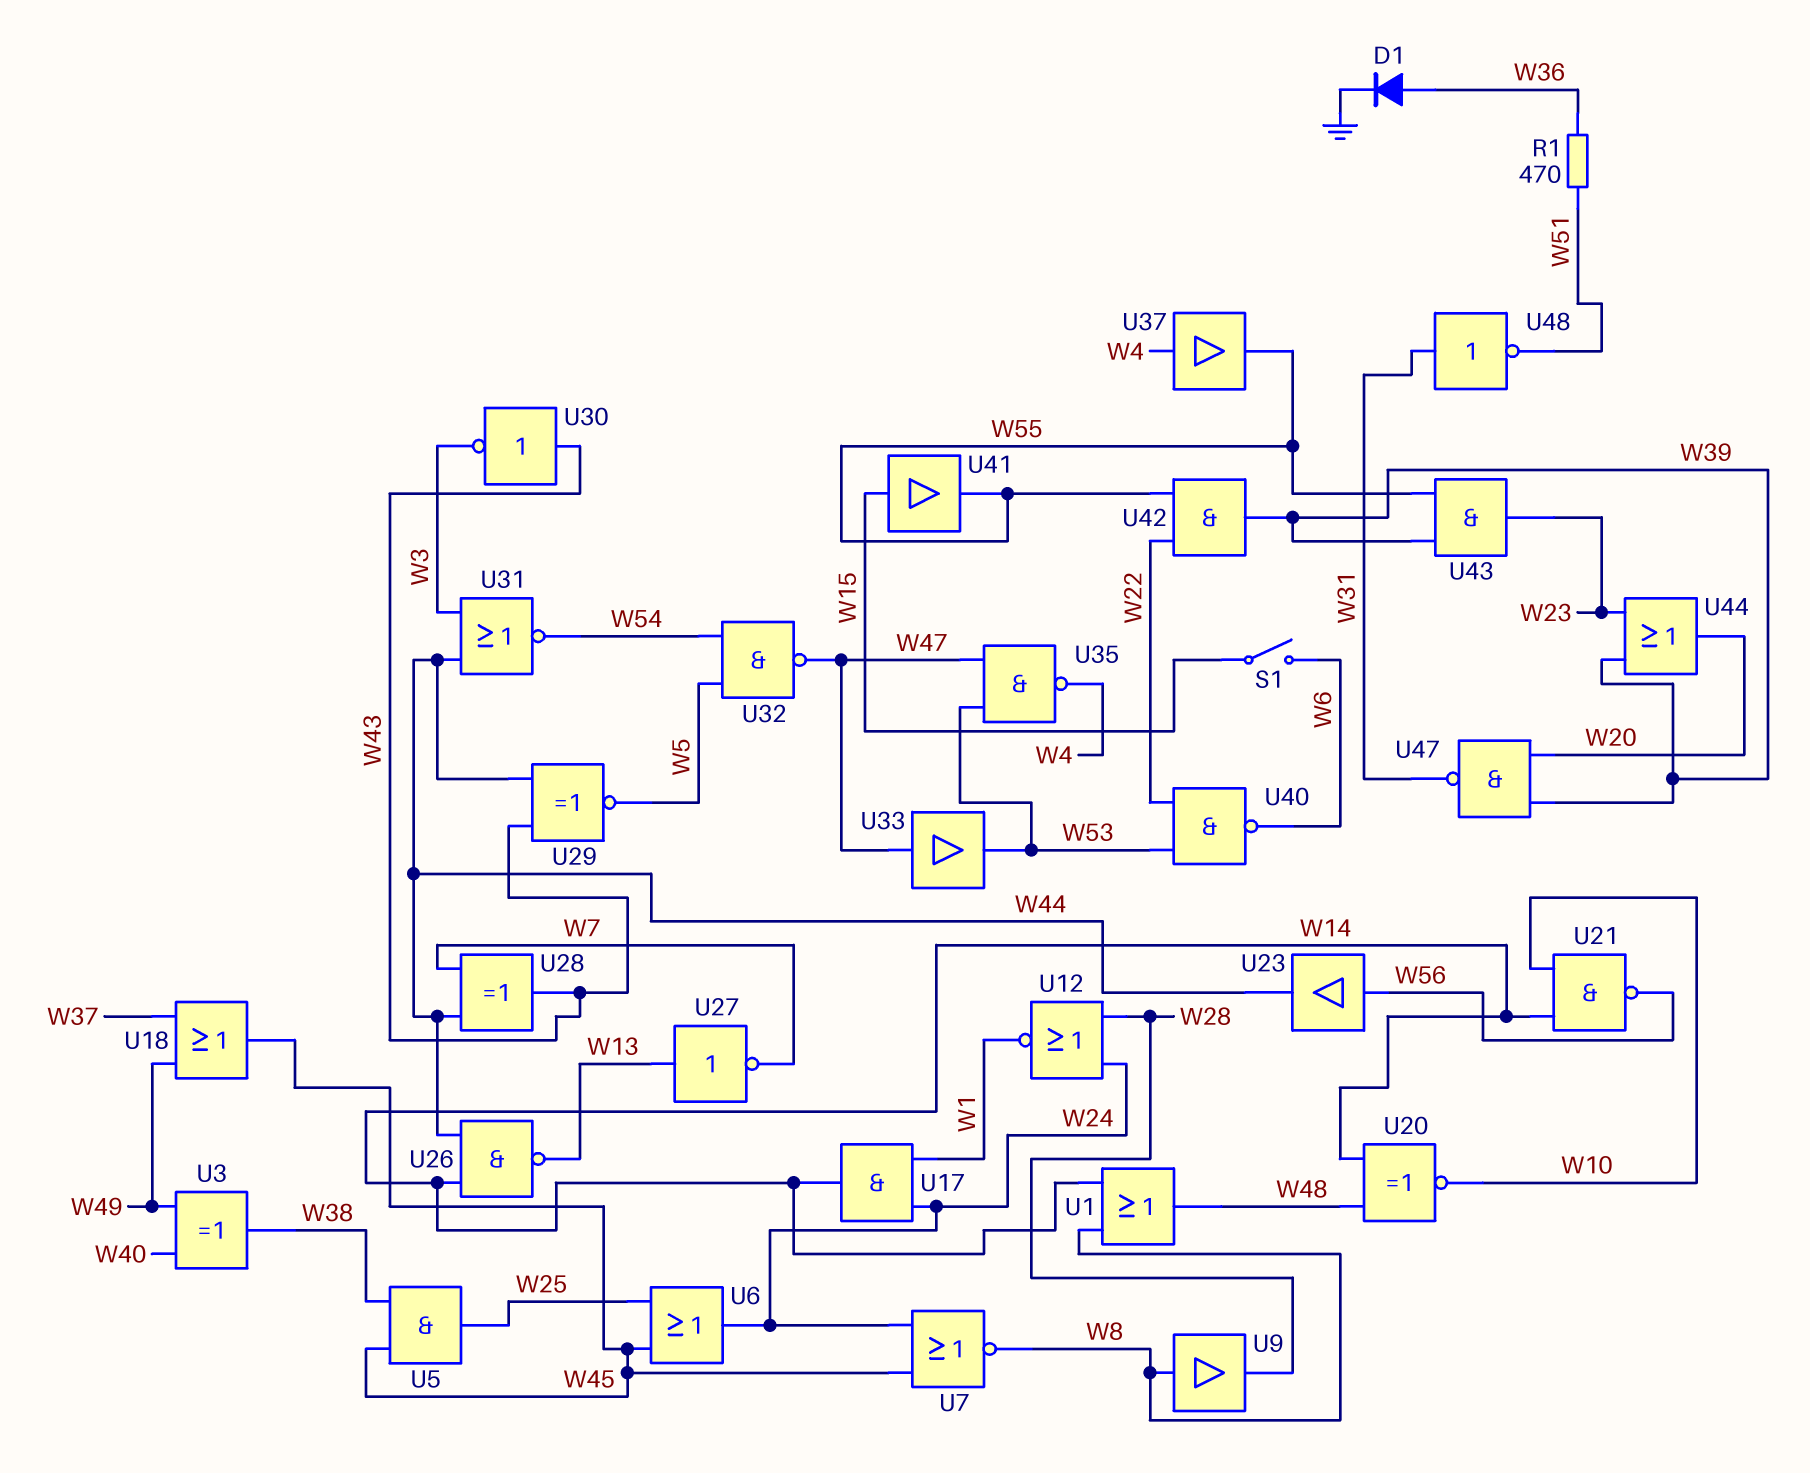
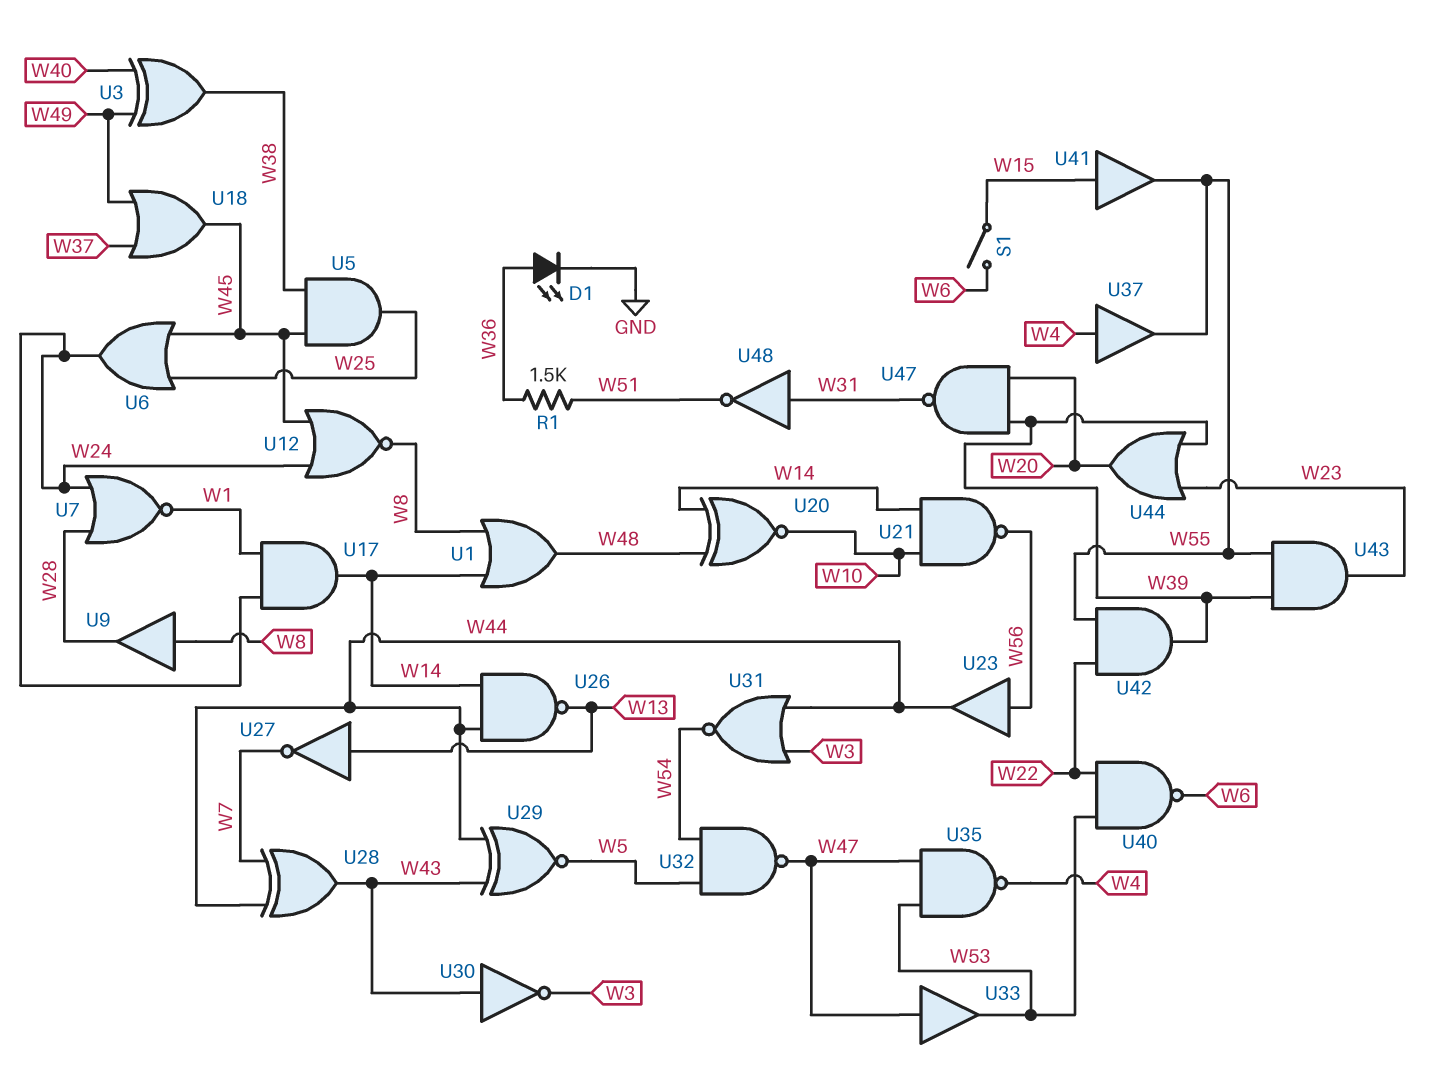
D1: diode (A W36, K GND) -> LED (A W36, K GND)
R1: 470 (W36, W51) -> 1.5k (W36, W51)
U7: NOR (in W24, in W45, out W8) -> NOR (in W24, in W28, out W1)
U12: NOR (in W24, in W28, out W1) -> NOR (in W24, in W45, out W8)

